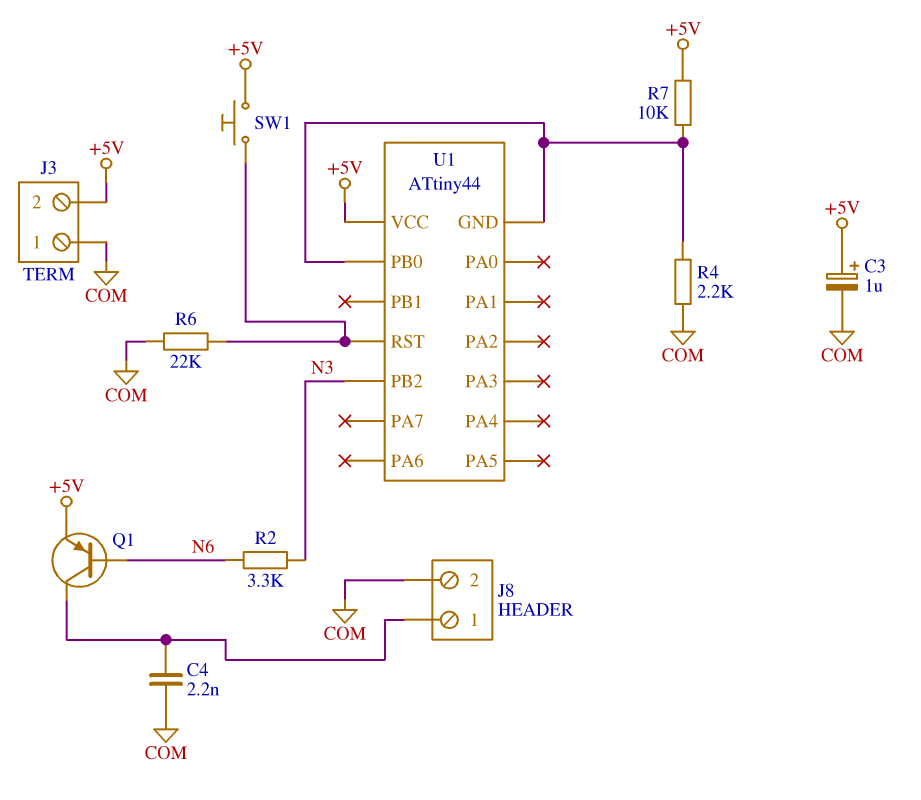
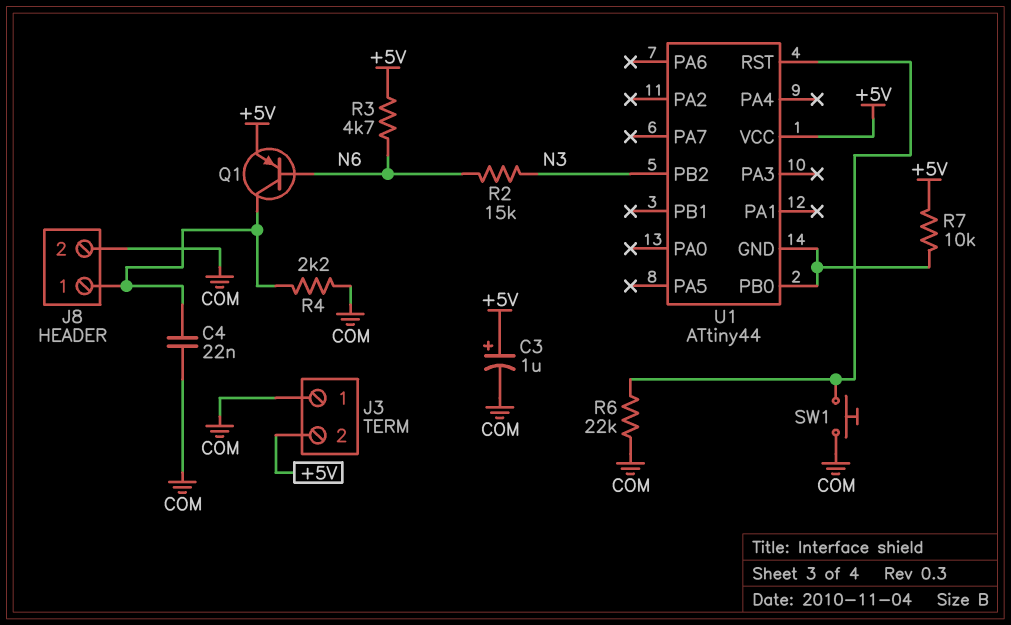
C4: 2.2nF (COM, J8/1) -> 22nF (COM, J8/1)
R2: 3.3k (N3, N6) -> 15k (N3, N6)
R3: none -> 4.7k (+5V, N6)
R4: 2.2k (COM, U1/GND) -> 2.2k (COM, J8/1)
SW1: button (+5V, U1/RST) -> button (COM, U1/RST)

